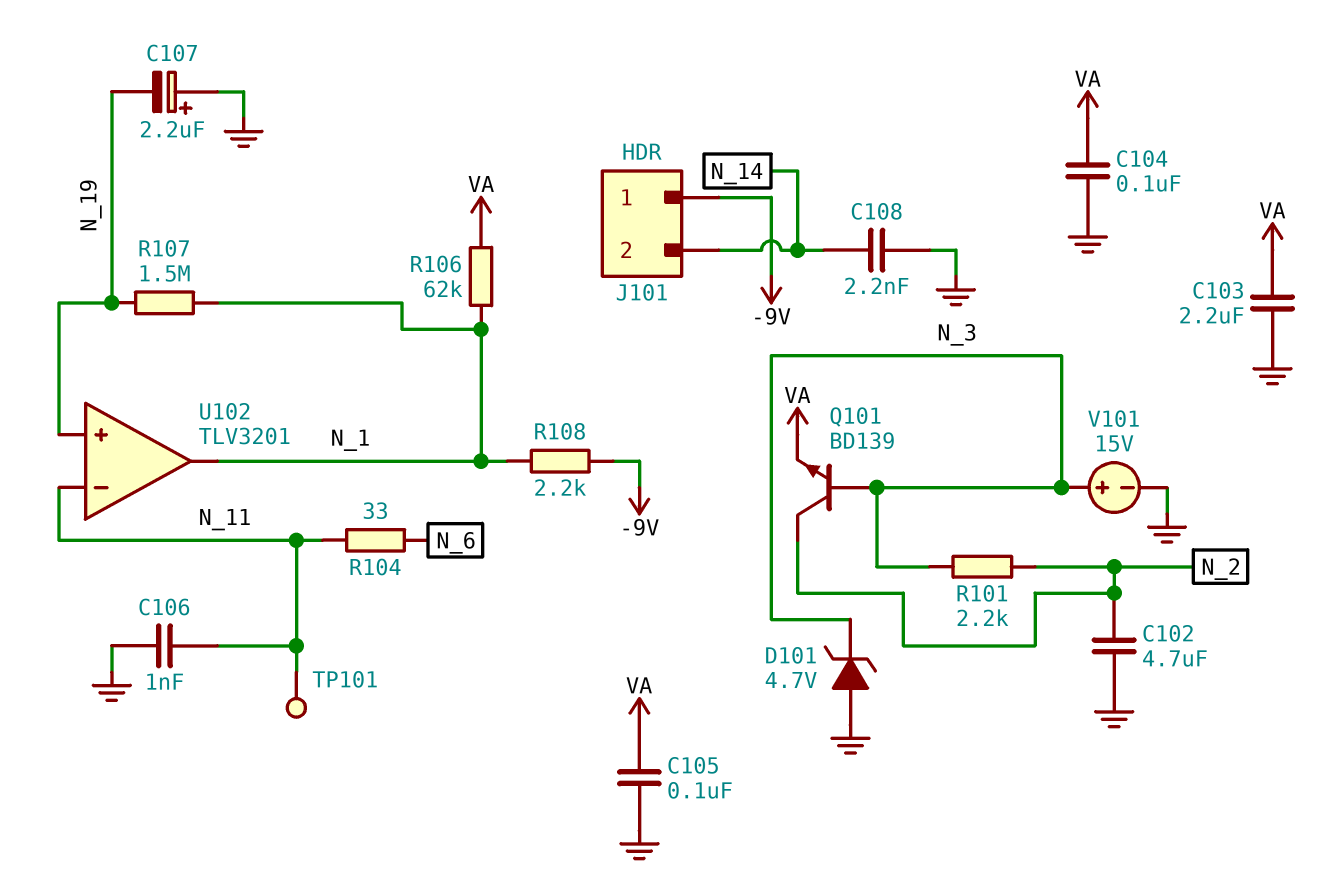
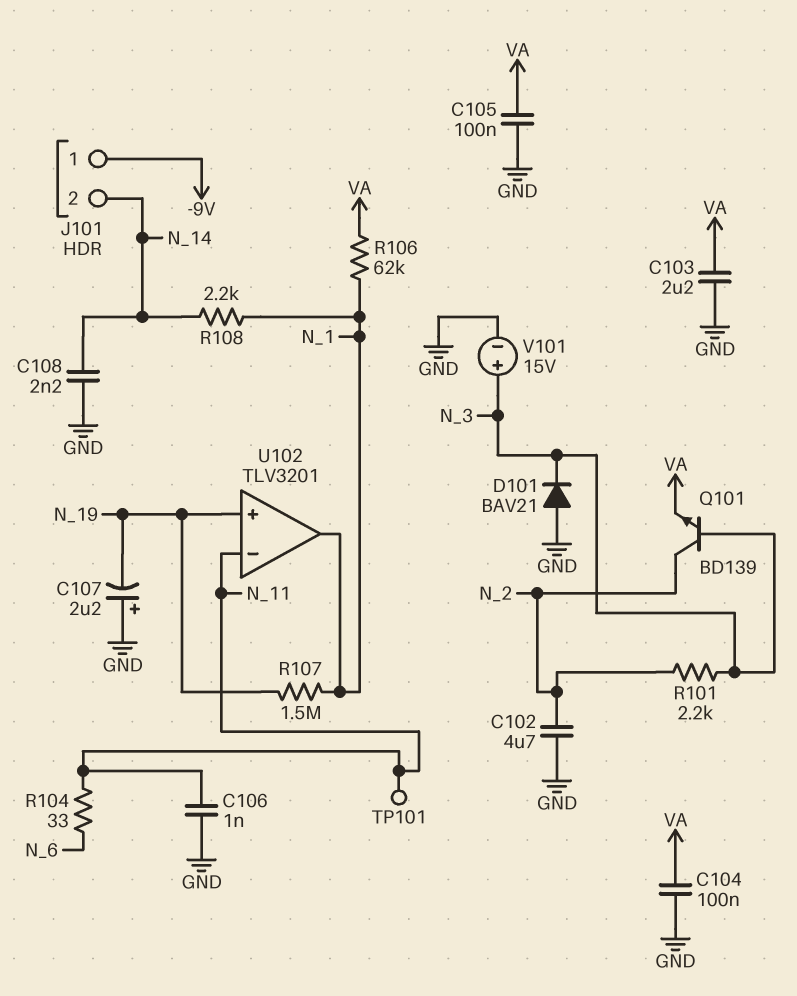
D101: zener 4.7V (A GND, K N_3) -> diode BAV21 (A GND, K N_3)
R108: 2.2k (-9V, N_1) -> 2.2k (N_1, N_14)

